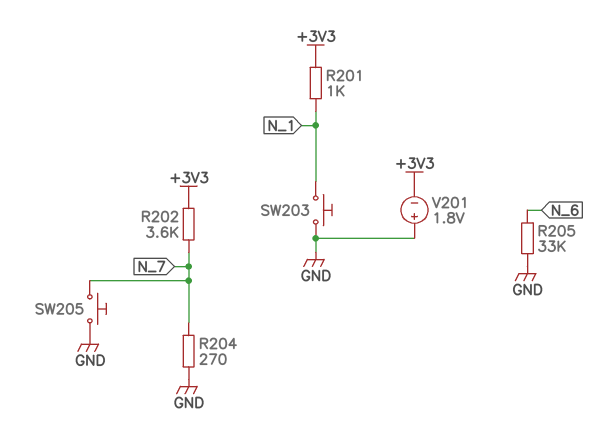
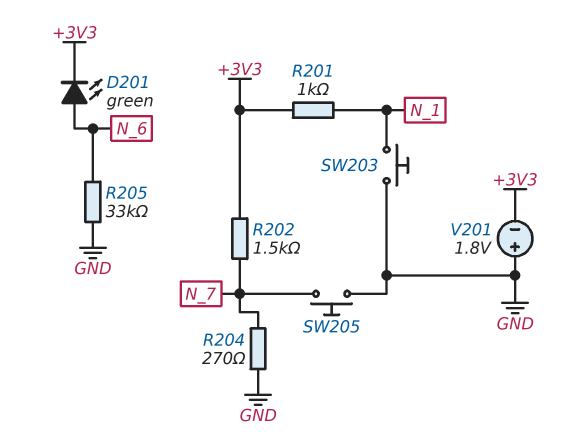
D201: none -> LED green (A N_6, K +3V3)
R202: 3.6k (+3V3, N_7) -> 1.5k (+3V3, N_7)

